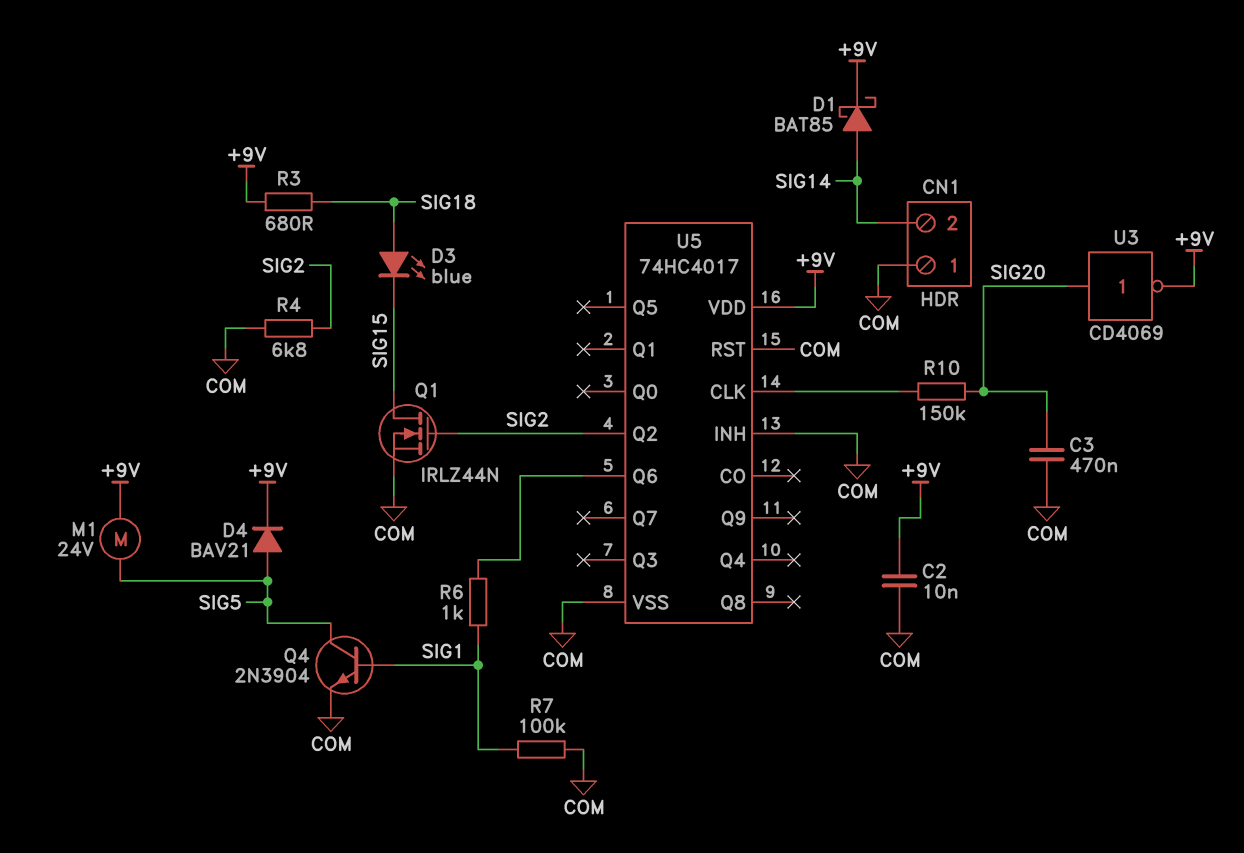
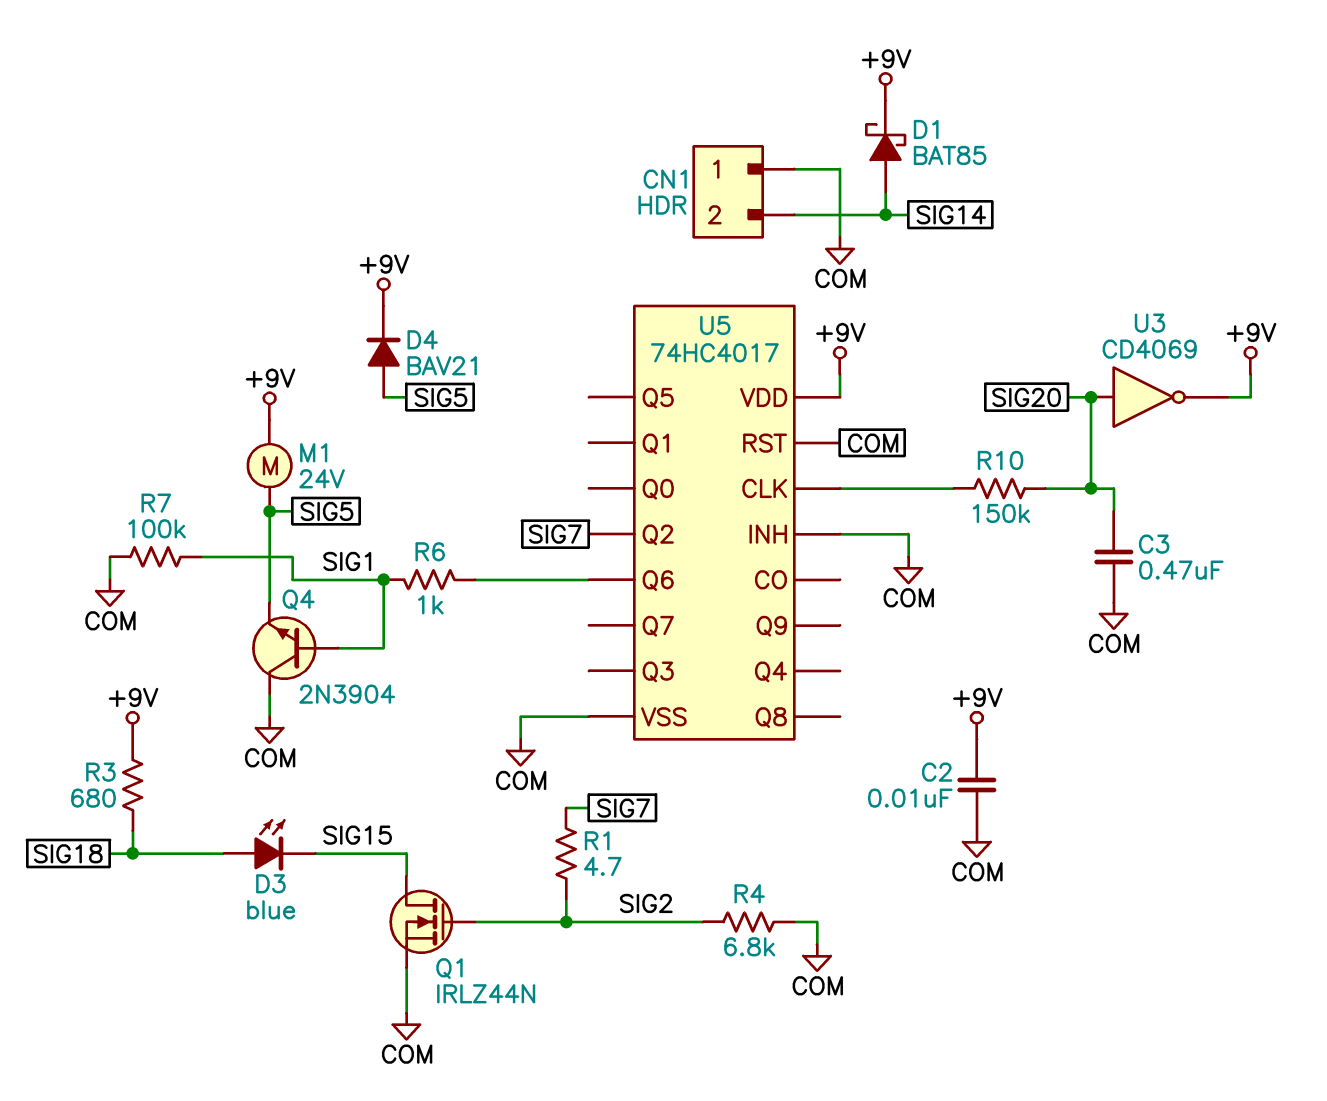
Q4: NPN 2N3904 (B SIG1, C SIG5, E COM) -> NPN 2N3904 (B SIG1, C COM, E SIG5)
R1: none -> 4.7 (SIG2, SIG7)
U5 pin Q2: SIG2 -> SIG7

